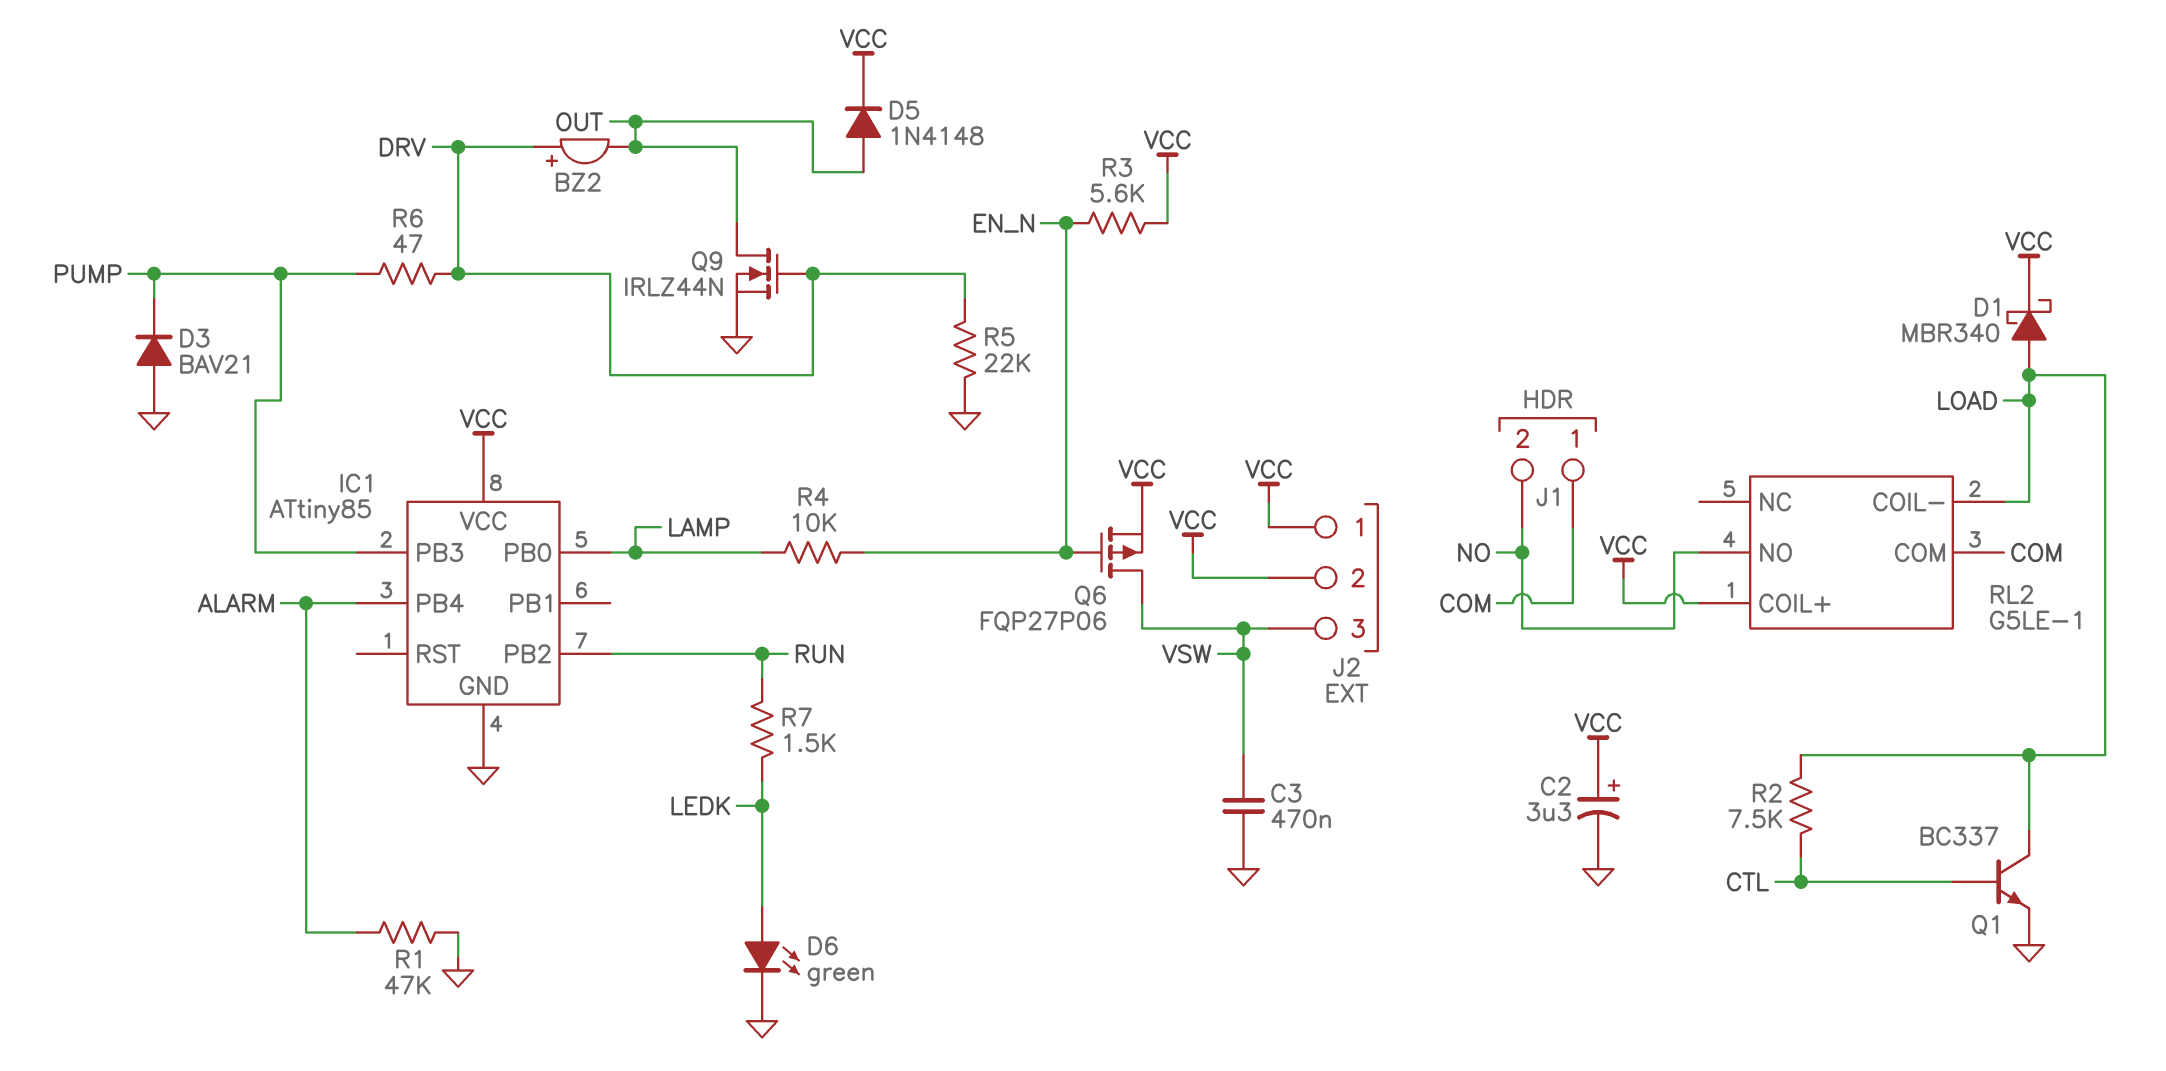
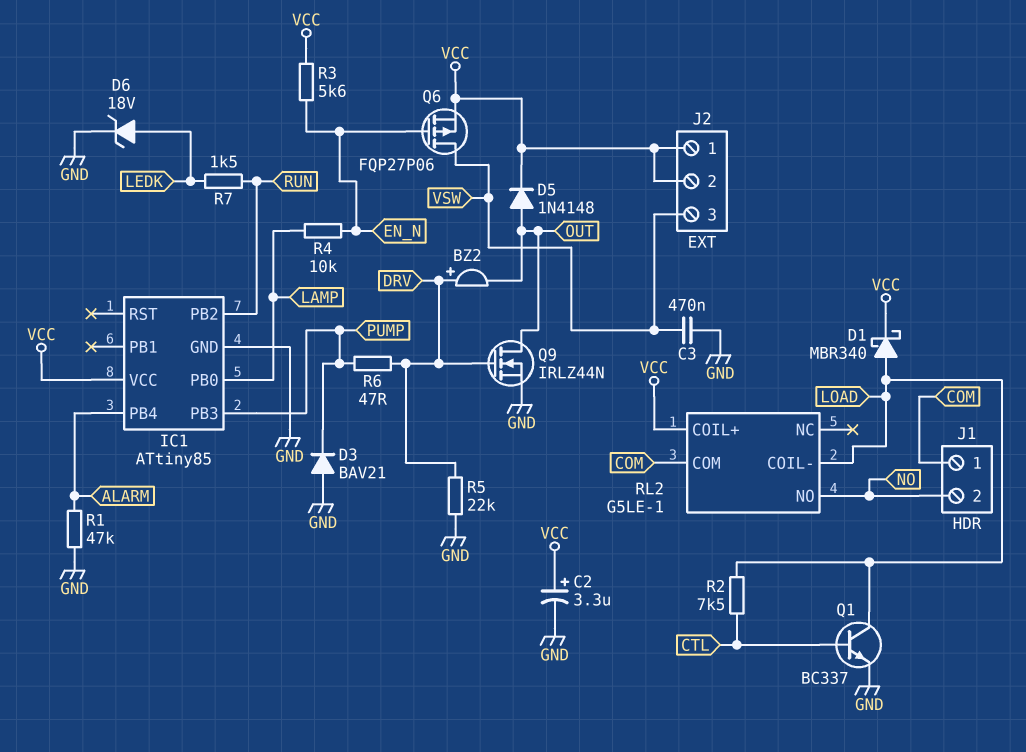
D6: LED green (A LEDK, K GND) -> zener 18V (A LEDK, K GND)

